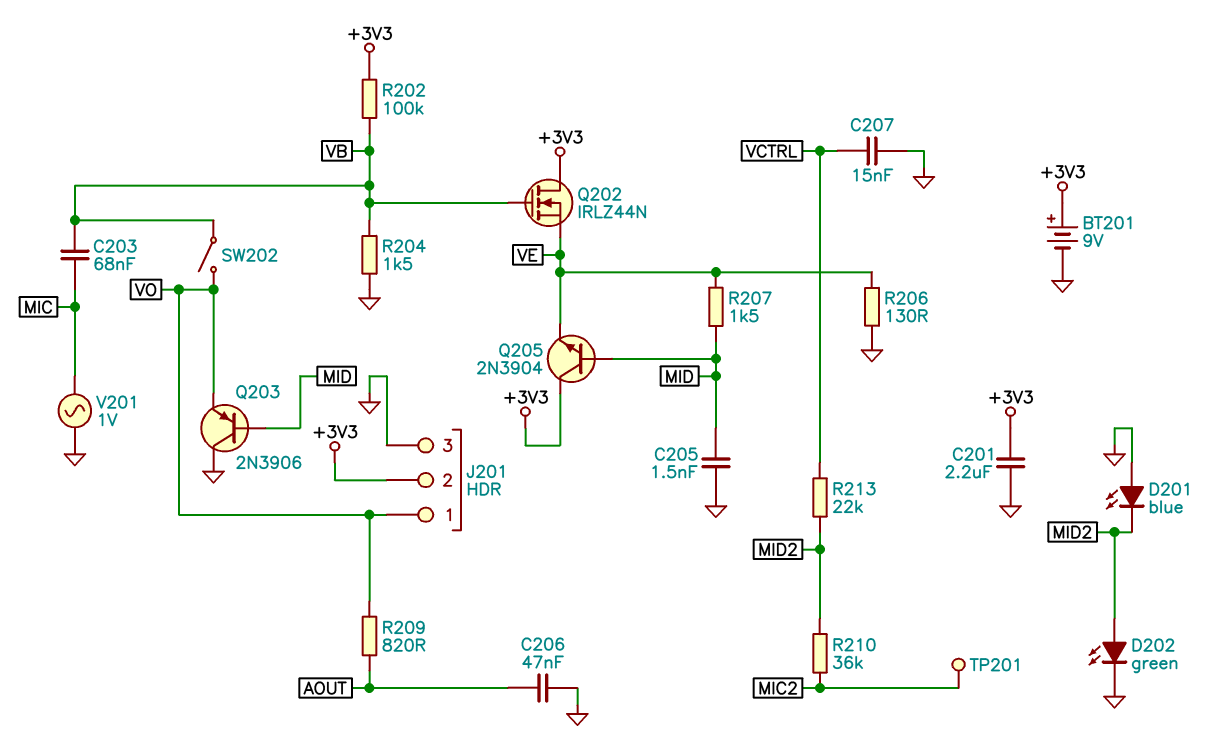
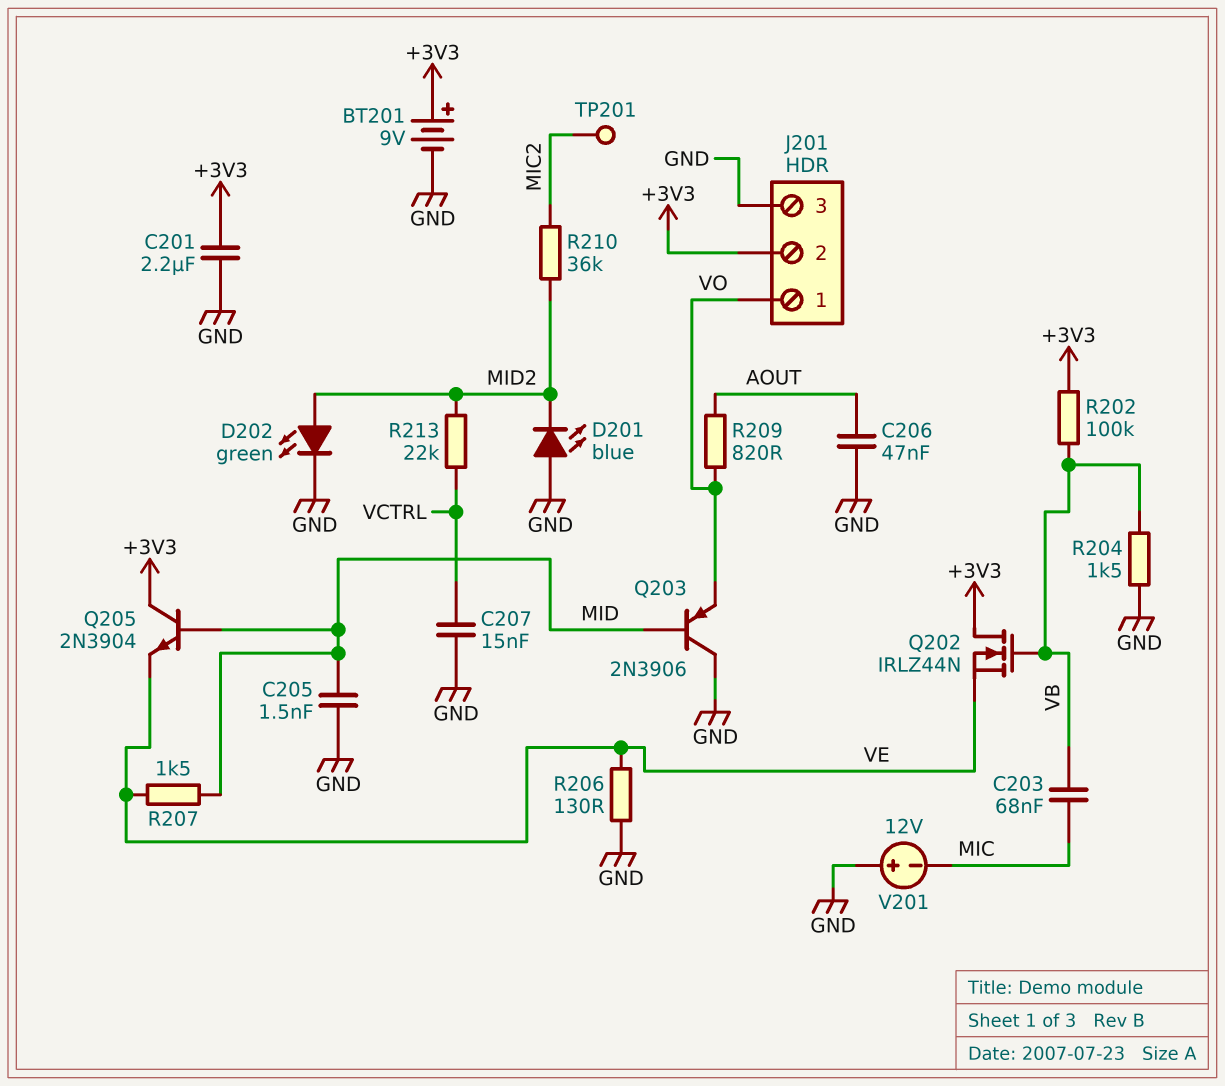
SW202: switch (VB, VO) -> none
V201: AC 1V (GND, MIC) -> 12V (plus GND, minus MIC)

